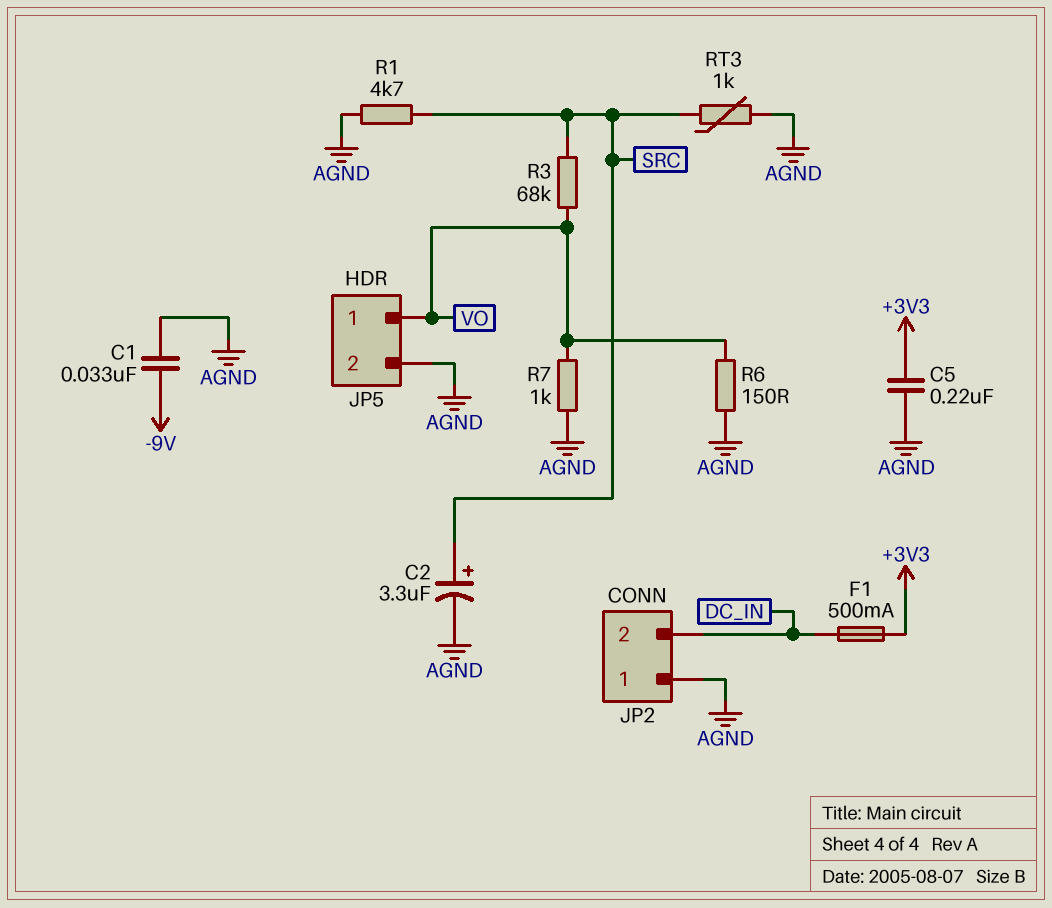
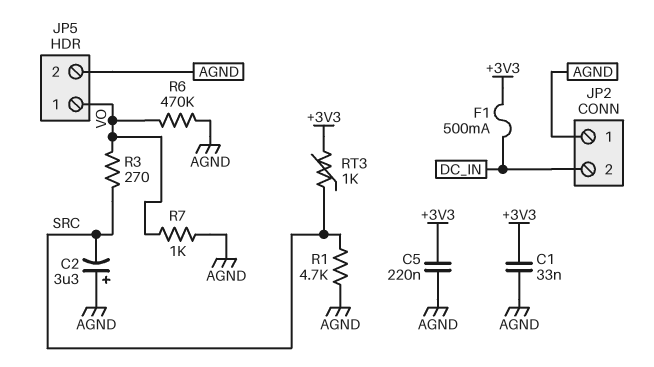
C1: 33nF (-9V, AGND) -> 33nF (+3V3, AGND)
C2: 3.3uF (plus SRC, minus AGND) -> 3.3uF (plus AGND, minus SRC)
R3: 68k (SRC, VO) -> 270 (SRC, VO)
R6: 150 (AGND, VO) -> 470k (AGND, VO)
RT3: 1k (AGND, SRC) -> 1k (+3V3, SRC)

